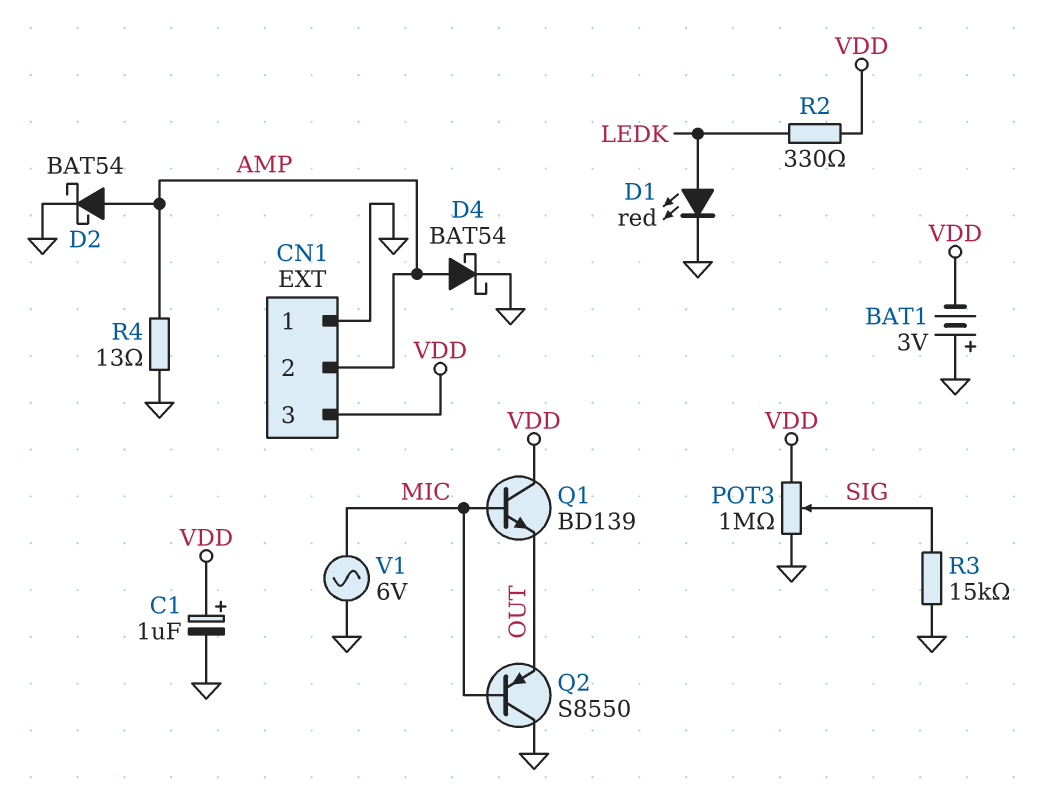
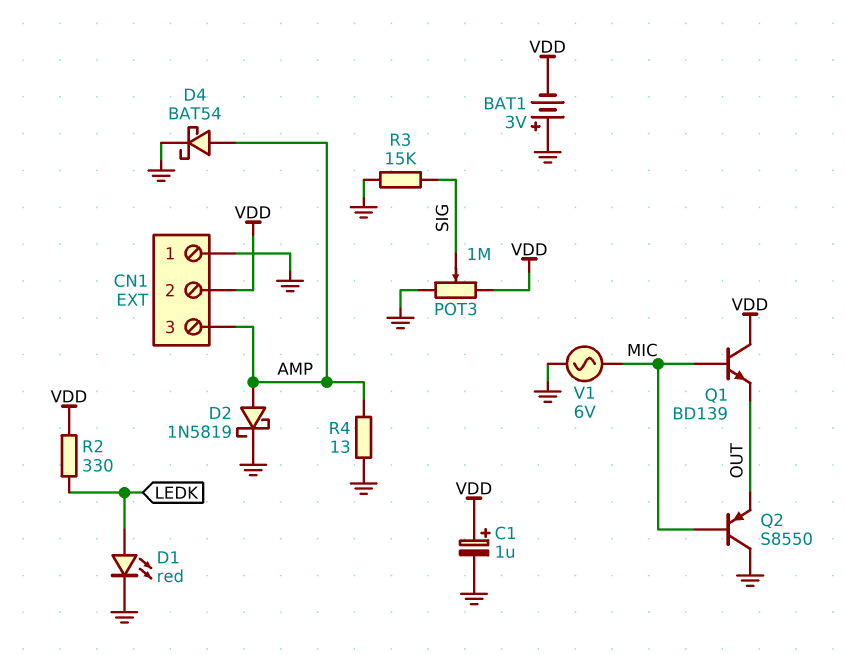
CN1 pin 2: AMP -> VDD
CN1 pin 3: VDD -> AMP
D2: schottky BAT54 (A AMP, K GND) -> schottky 1N5819 (A AMP, K GND)

